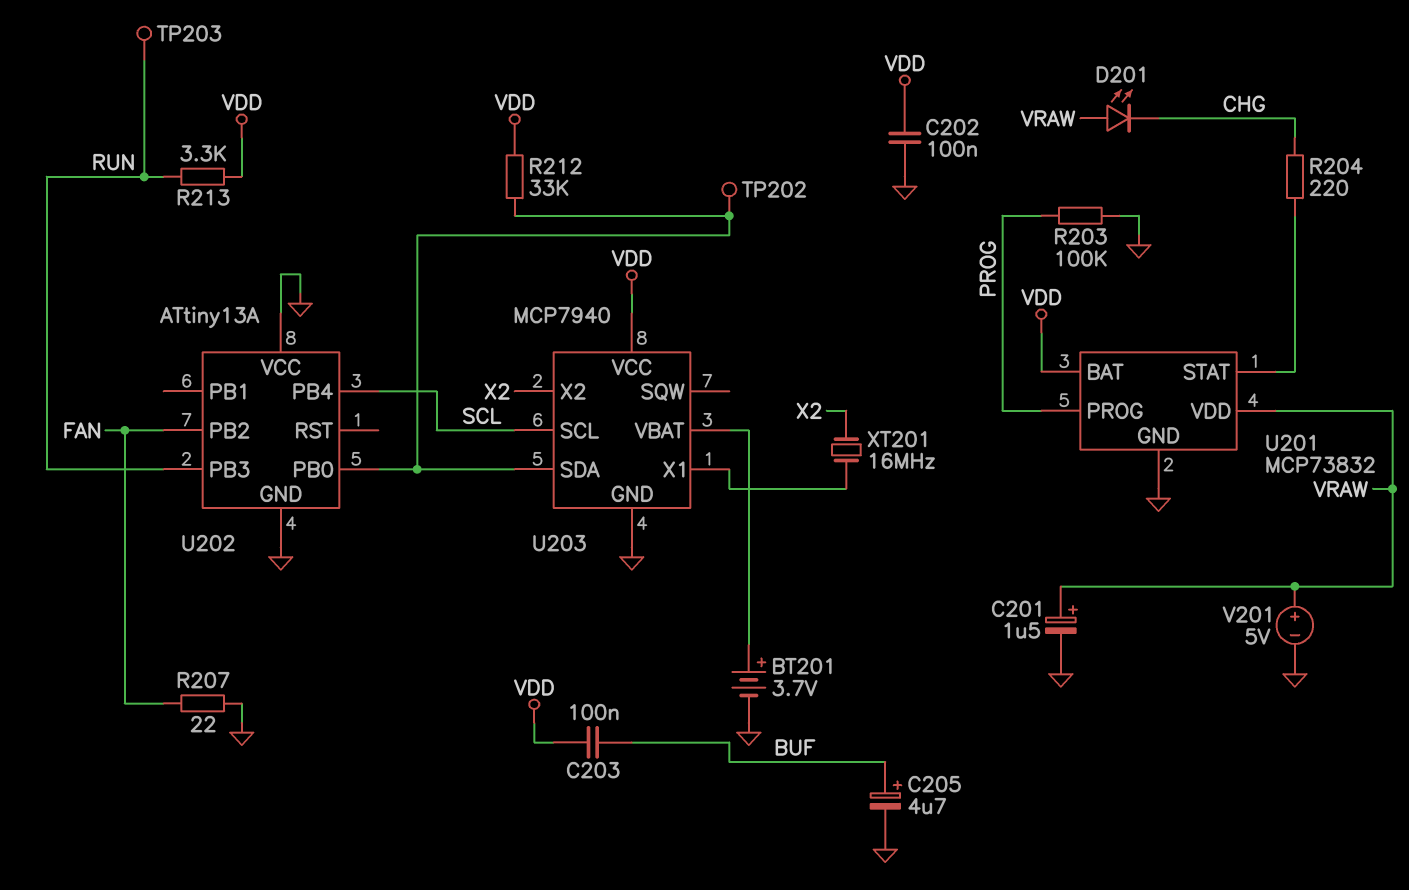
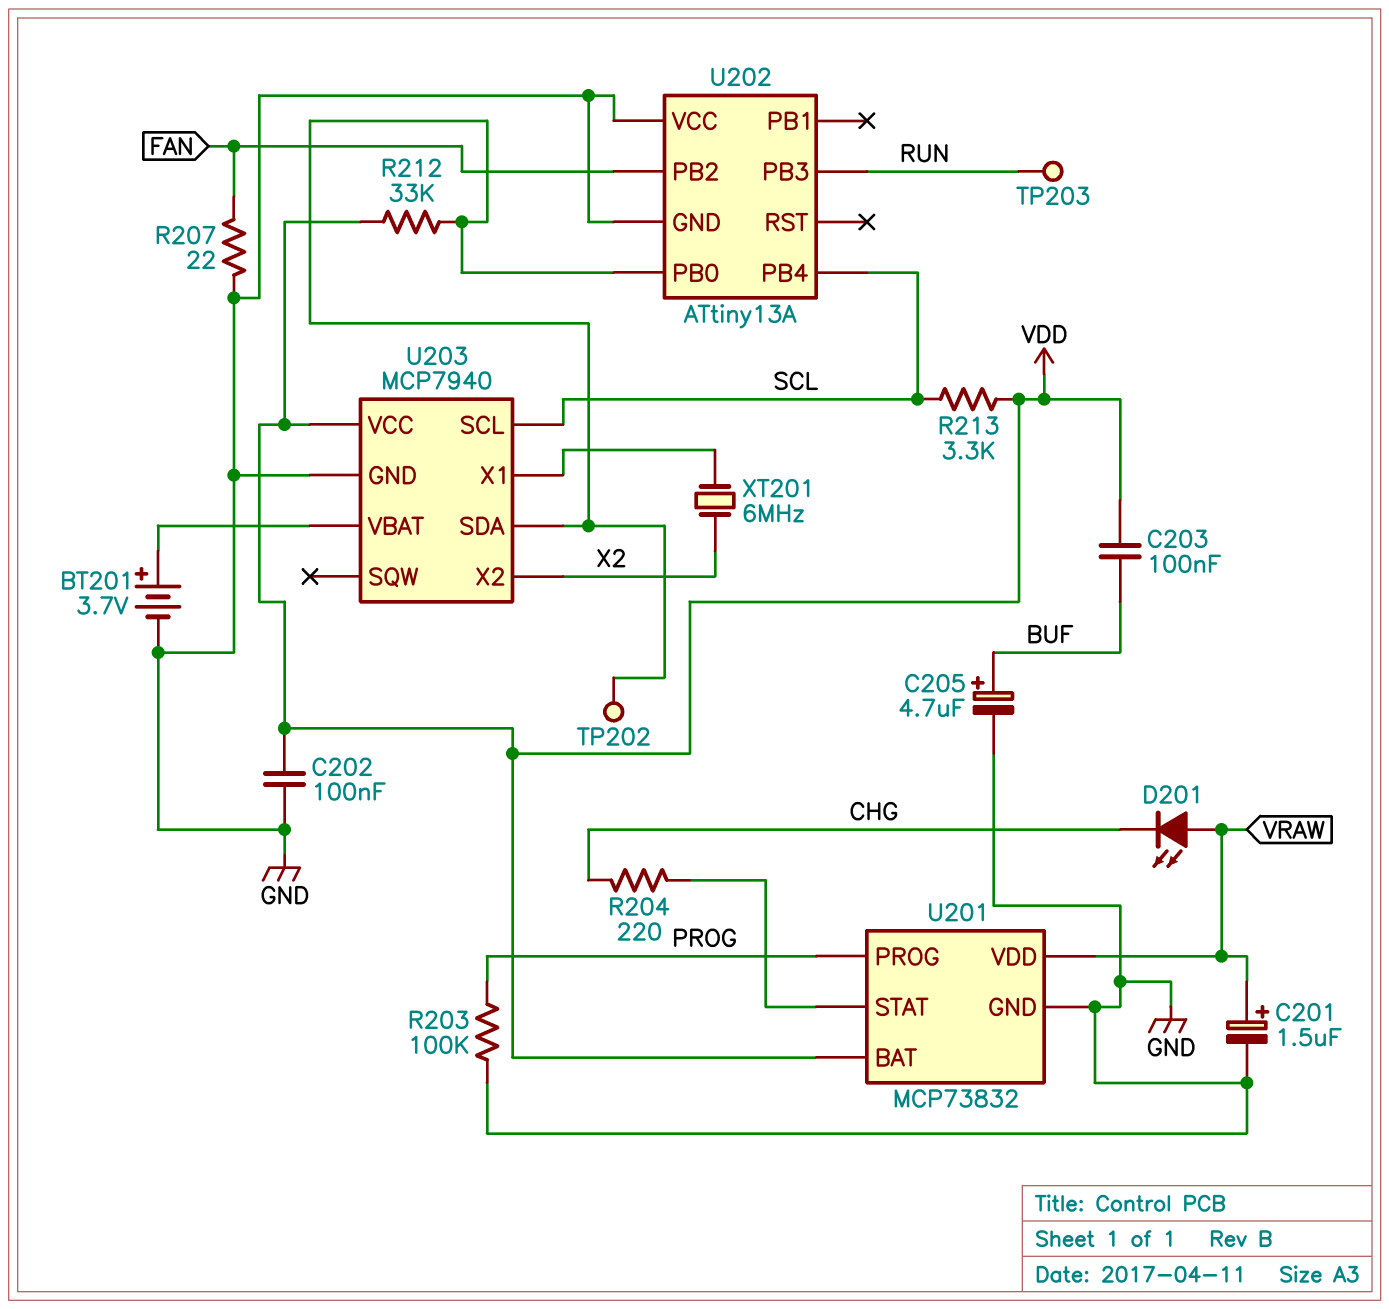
R213: 3.3k (RUN, VDD) -> 3.3k (SCL, VDD)
V201: 5V (plus VRAW, minus GND) -> none
XT201: 16MHz (U203/X1, X2) -> 6MHz (U203/X1, X2)

